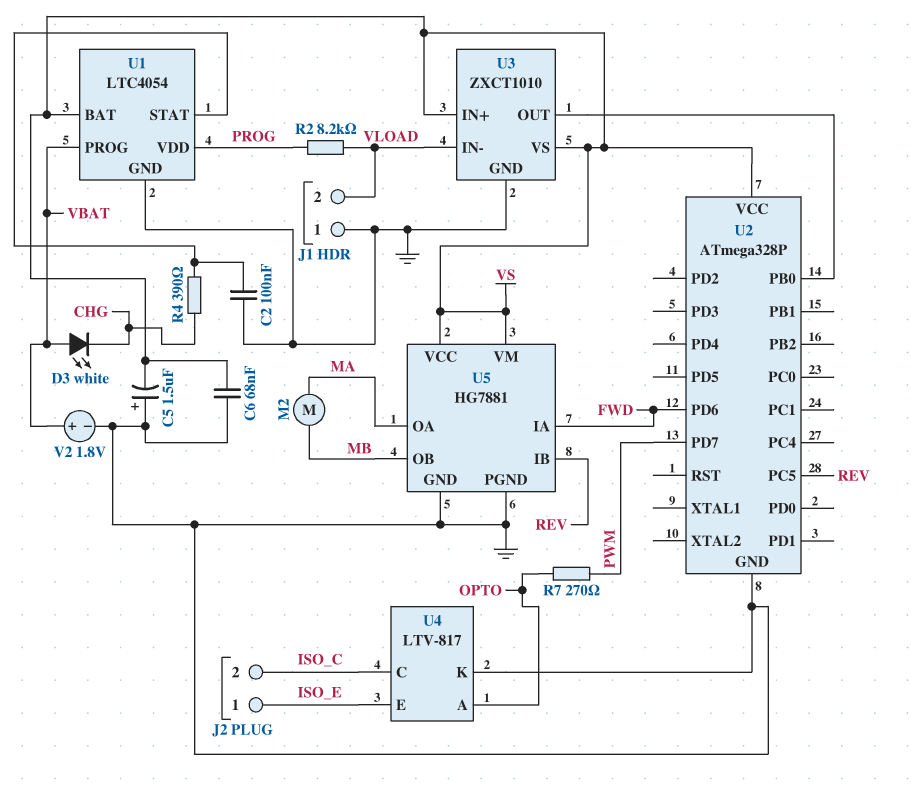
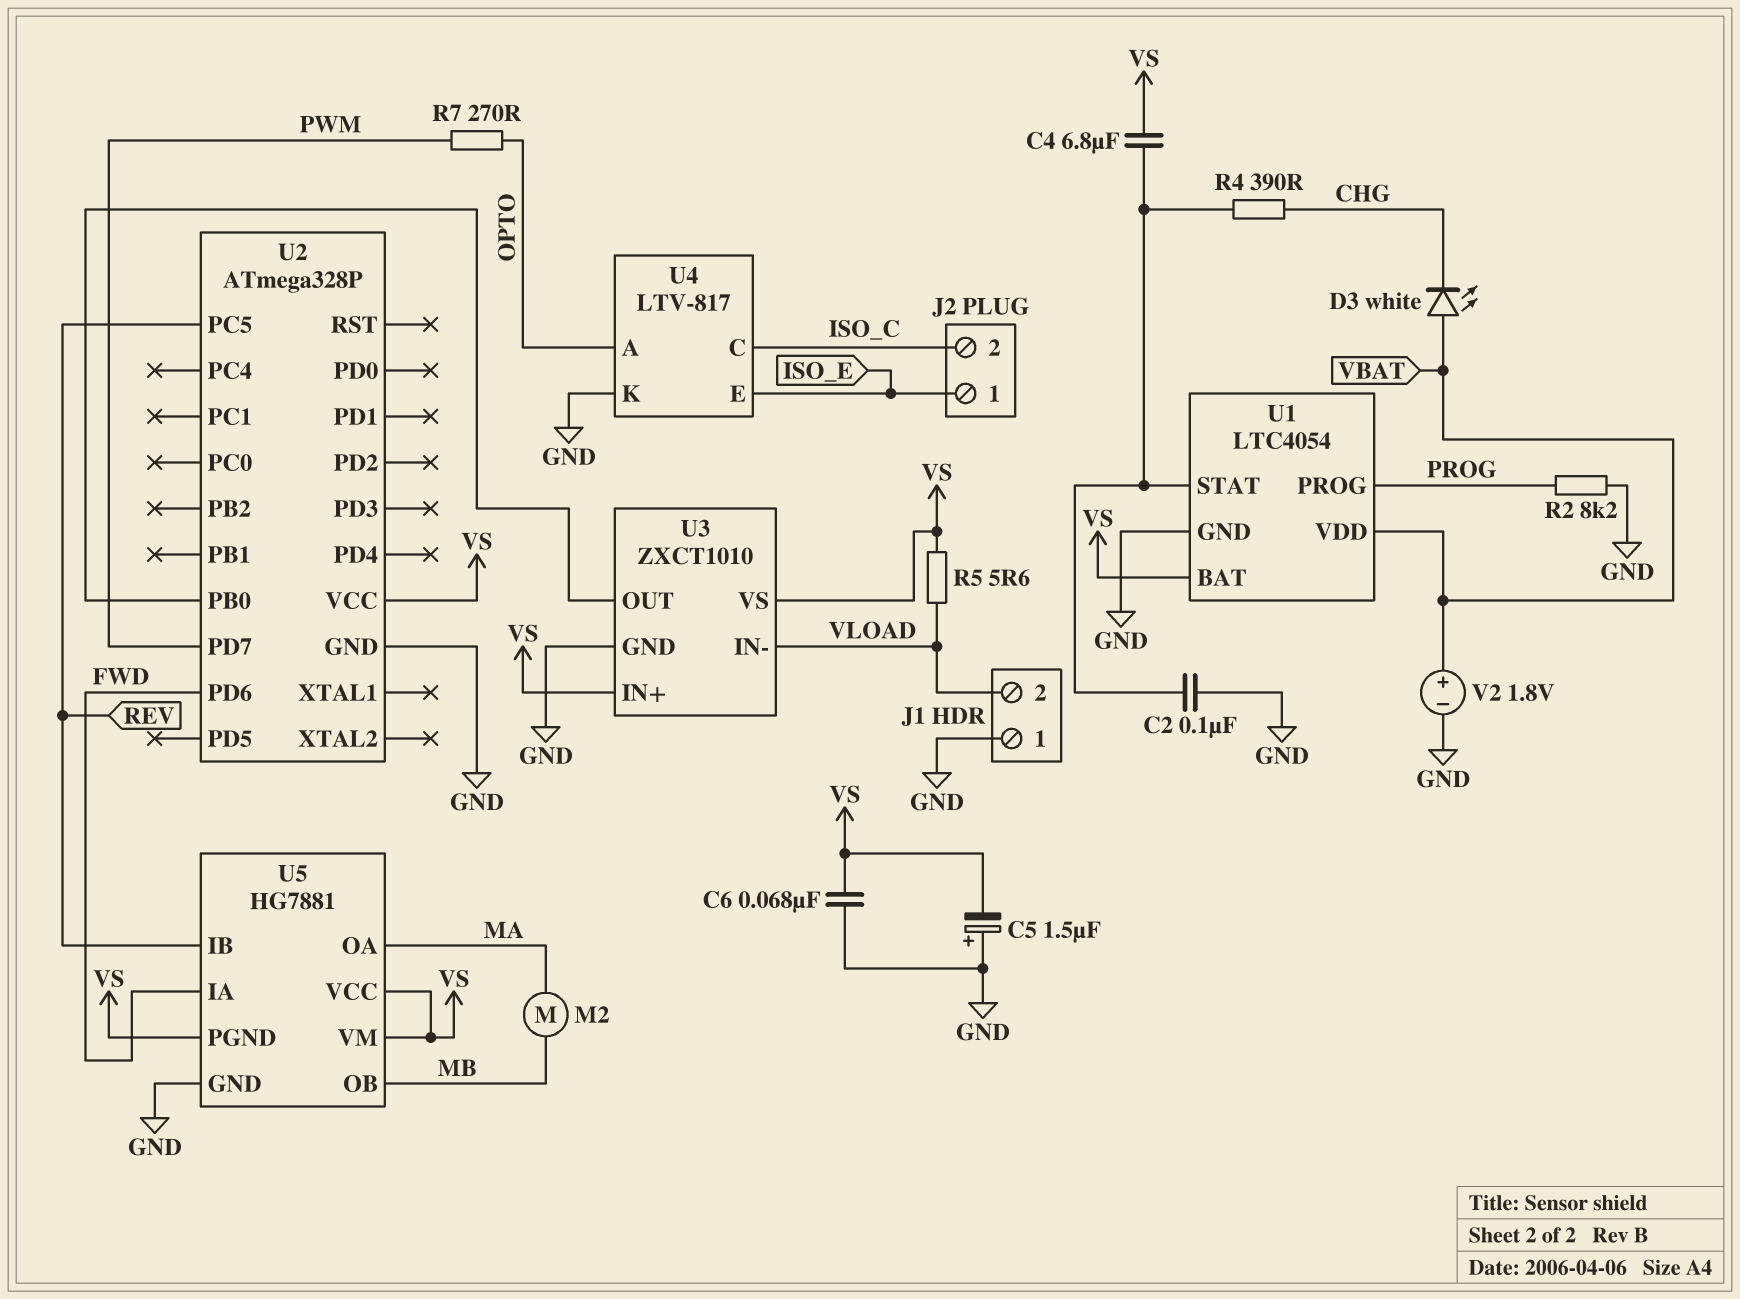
C4: none -> 6.8uF (U1/STAT, VS)
R2: 8.2k (PROG, VLOAD) -> 8.2k (GND, PROG)
R5: none -> 5.6 (VLOAD, VS)
U1 pin PROG: VBAT -> PROG
U1 pin VDD: PROG -> VBAT
U5 pin PGND: GND -> VS

